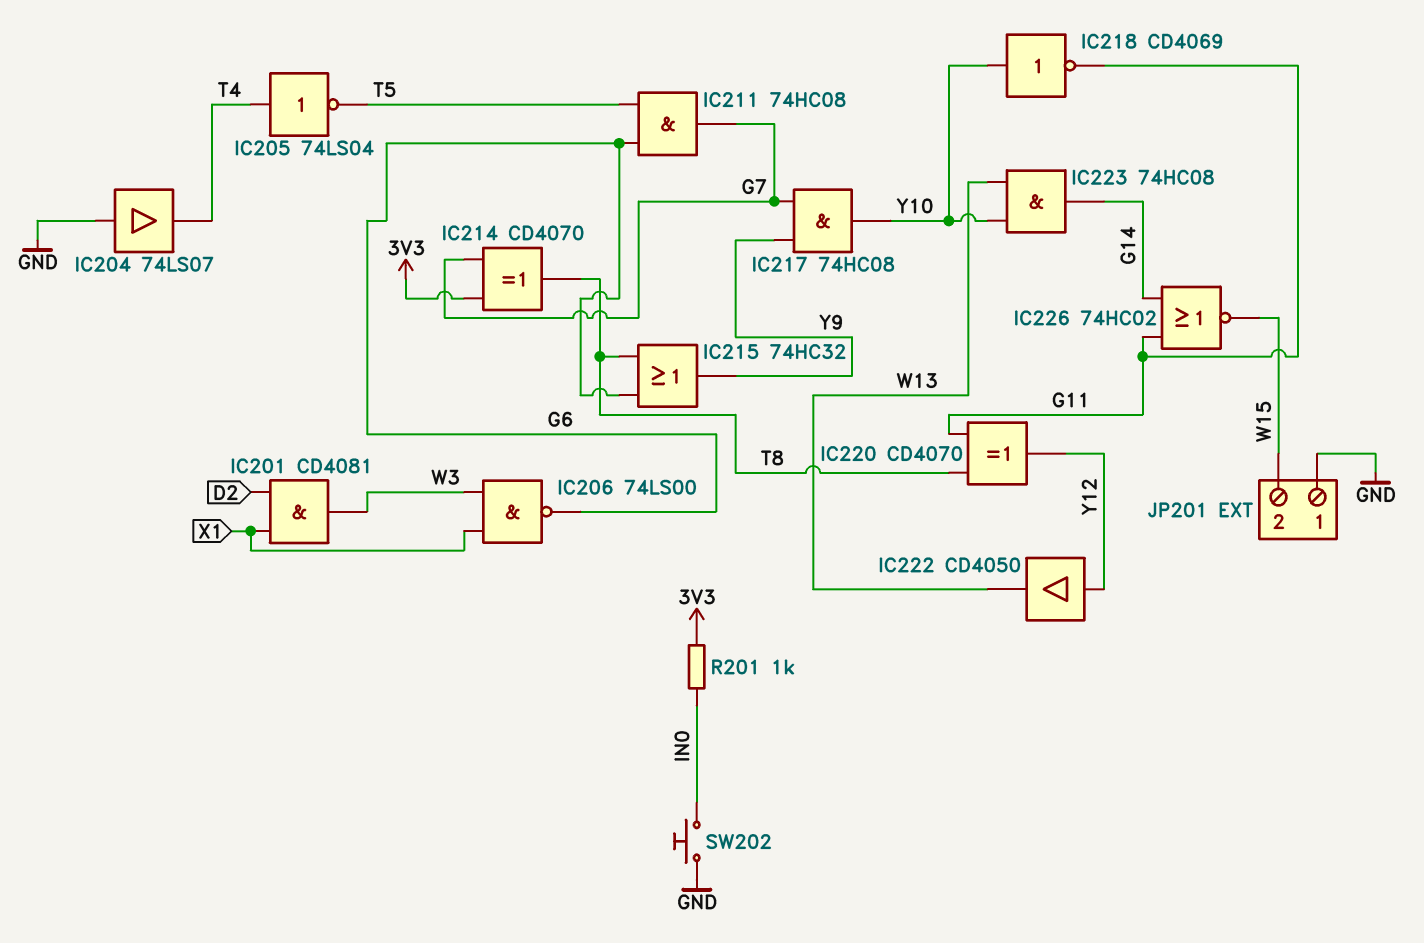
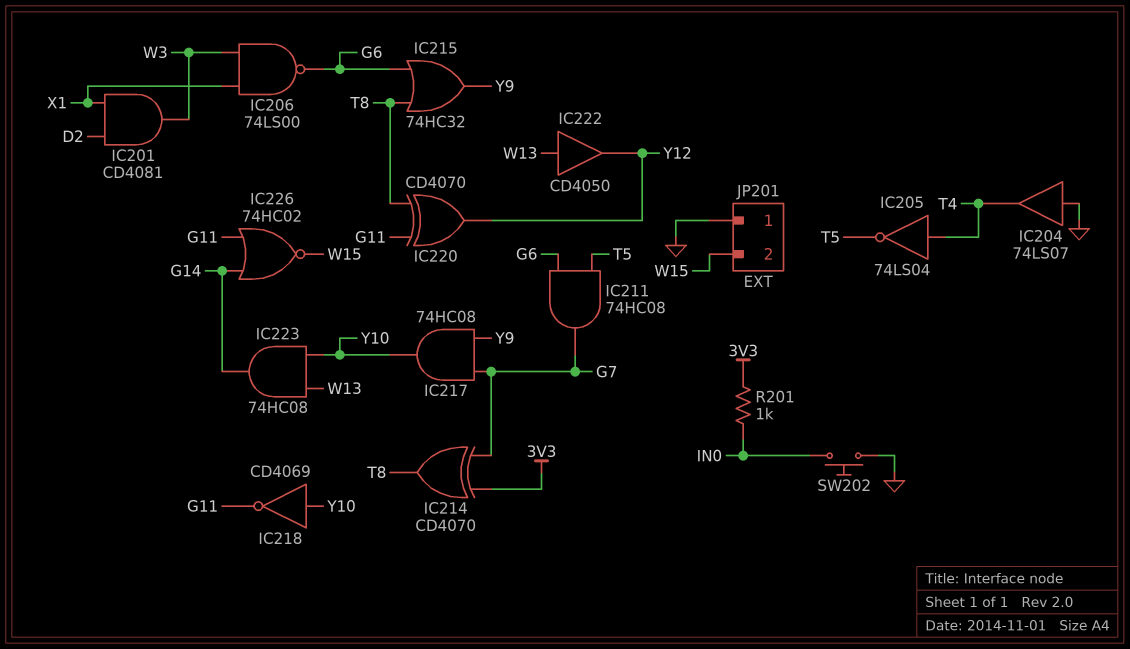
IC222: buffer CD4050 (in Y12, out W13) -> buffer CD4050 (in W13, out Y12)

